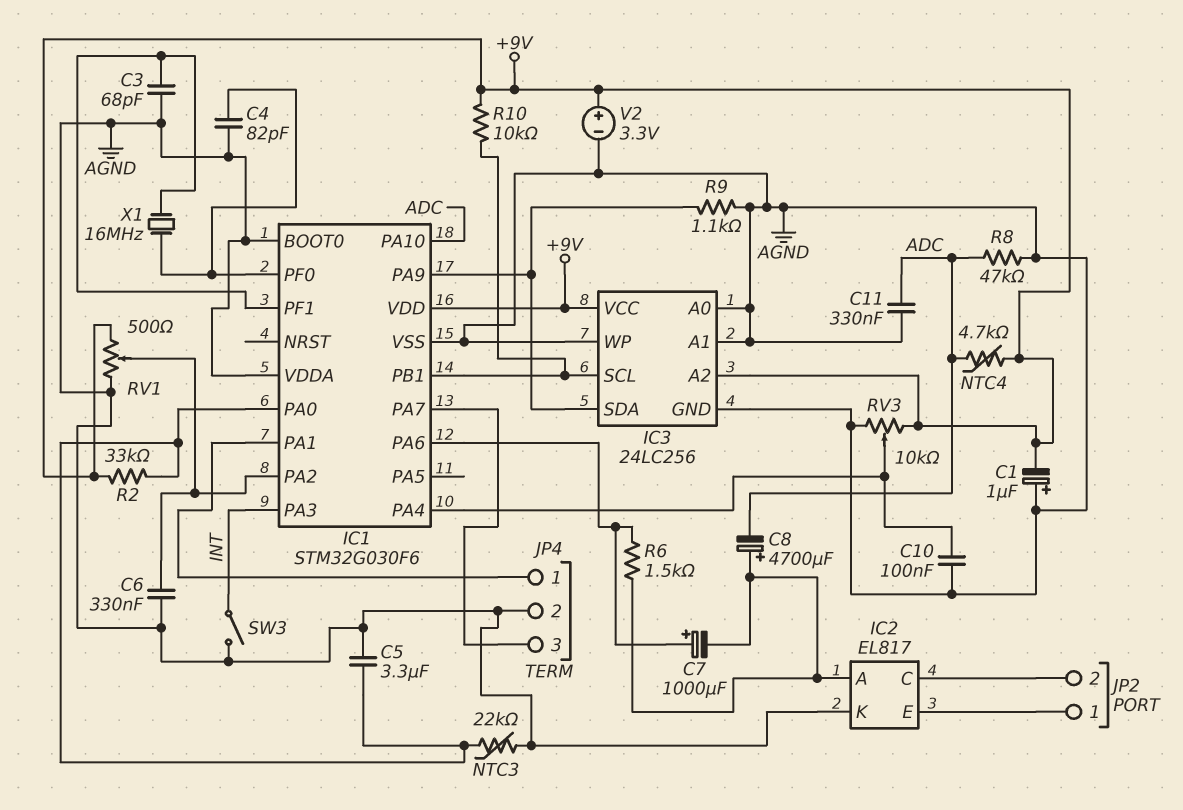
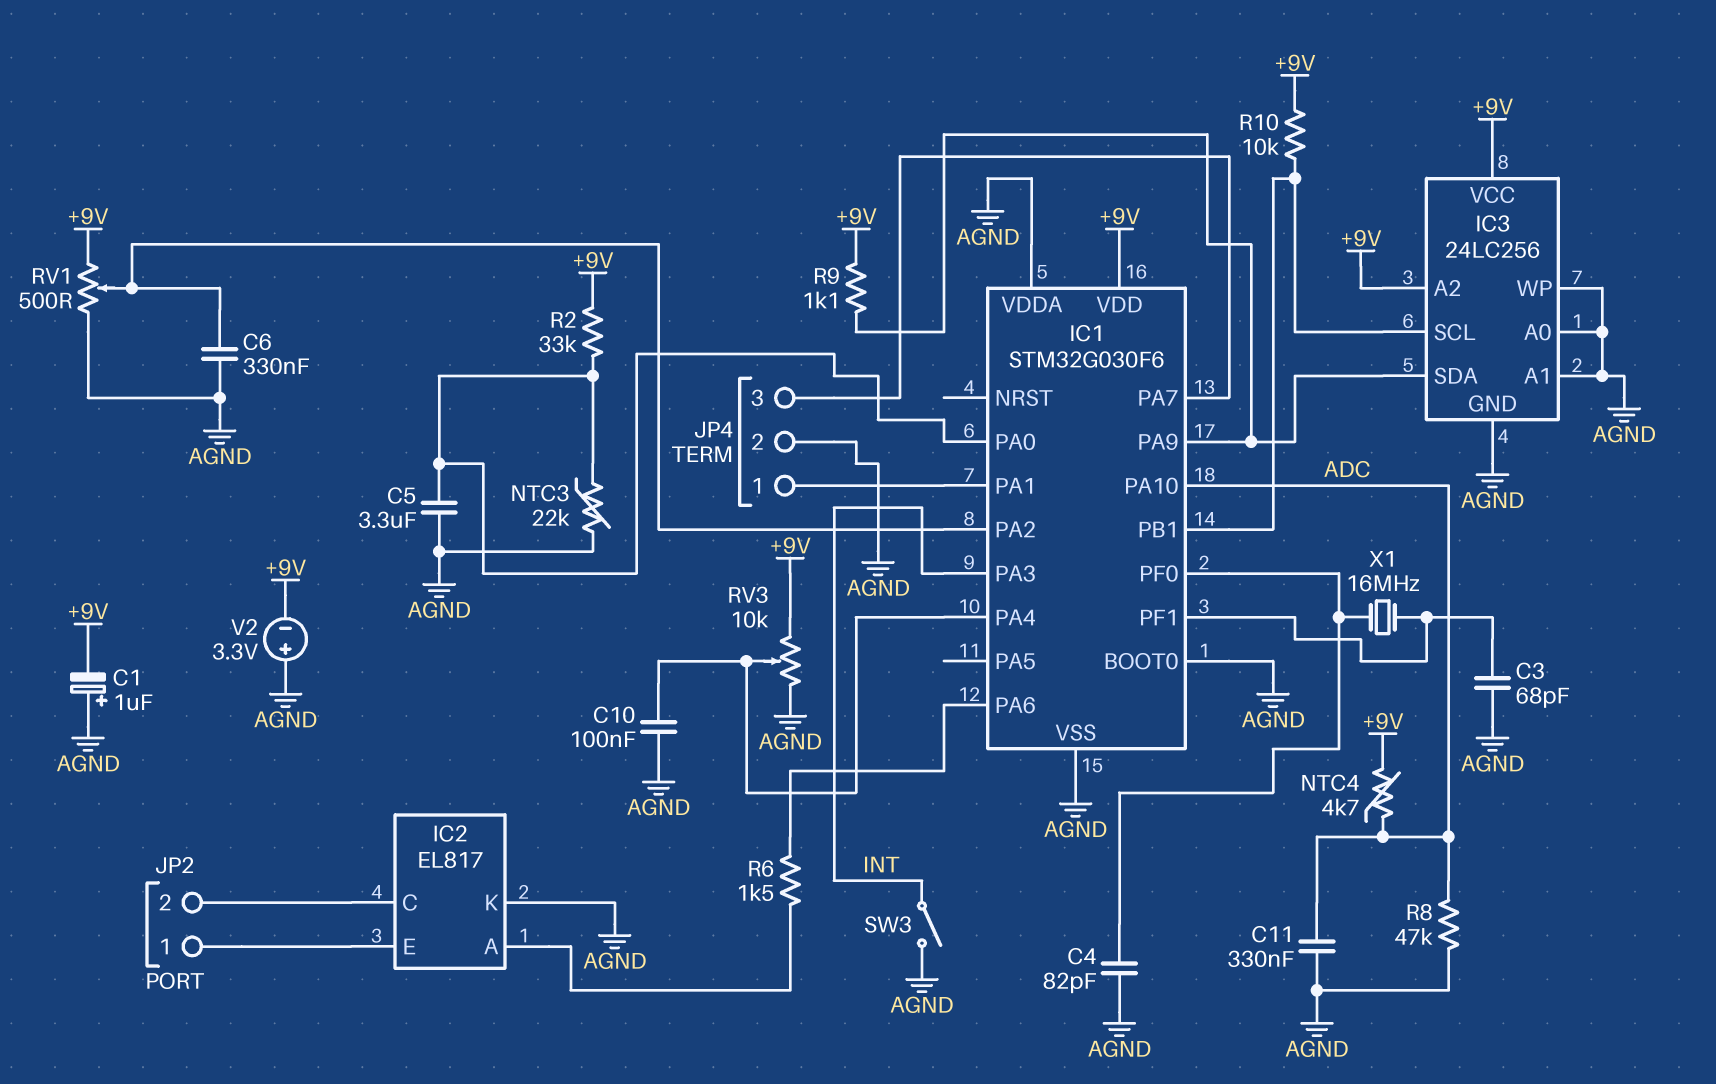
C7: 1000uF (plus IC1/PA6, minus IC2/A) -> none
C8: 4700uF (plus IC2/A, minus ADC) -> none
R9: 1.1k (AGND, IC1/PA9) -> 1.1k (+9V, IC1/PA9)
V2: 3.3V (plus +9V, minus AGND) -> 3.3V (plus AGND, minus +9V)

